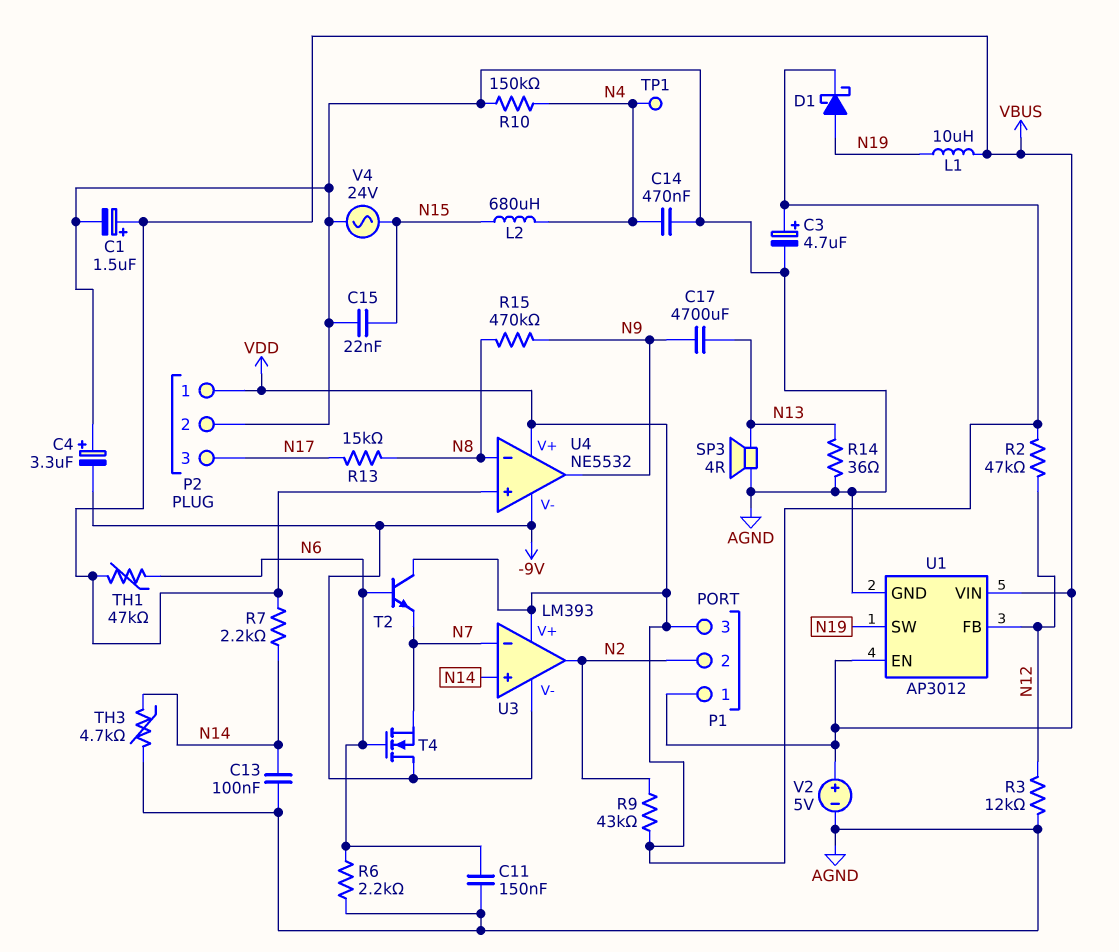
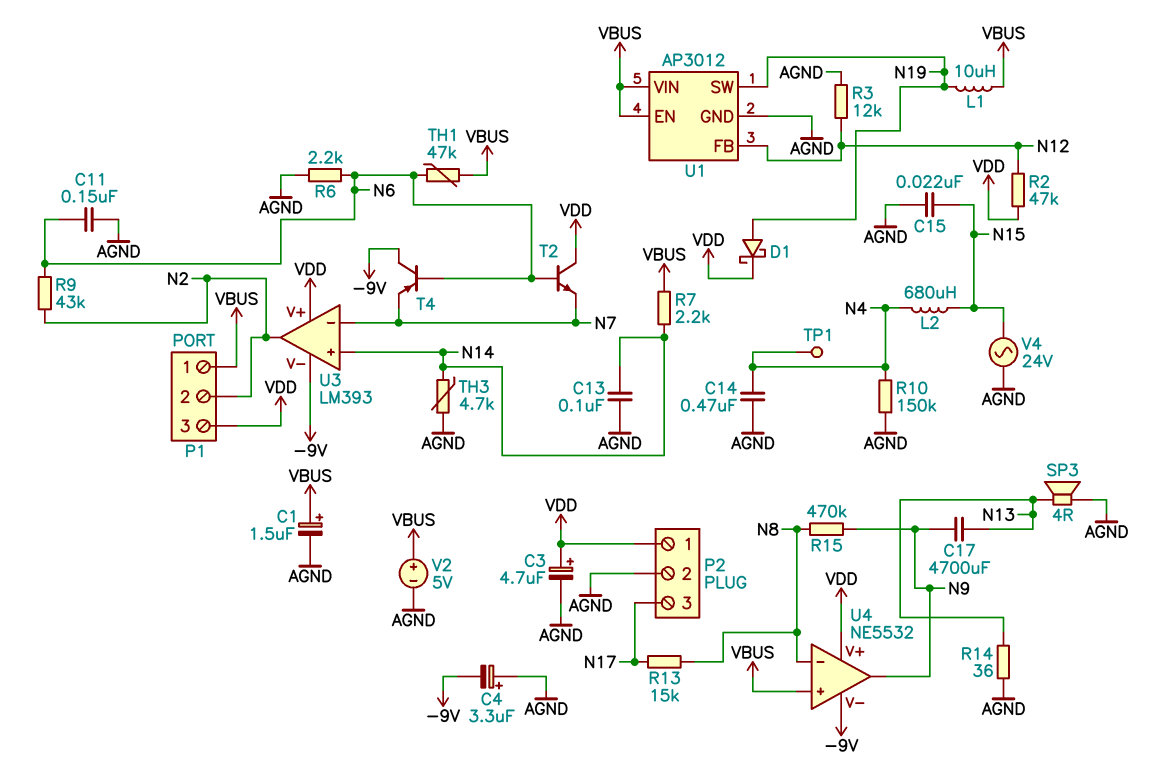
R9: 43k (N2, VDD) -> 43k (N2, N6)
T4: NMOS (G N6, D -9V, S N7) -> PNP (B N6, C -9V, E N7)

